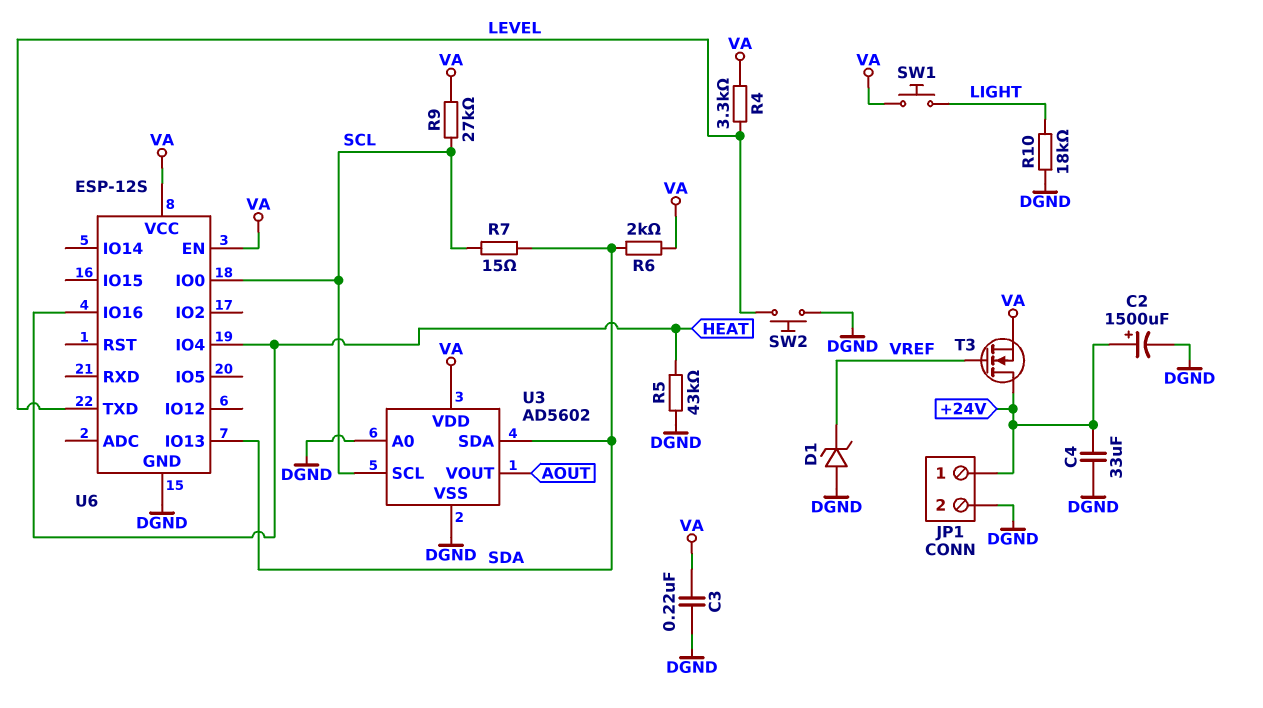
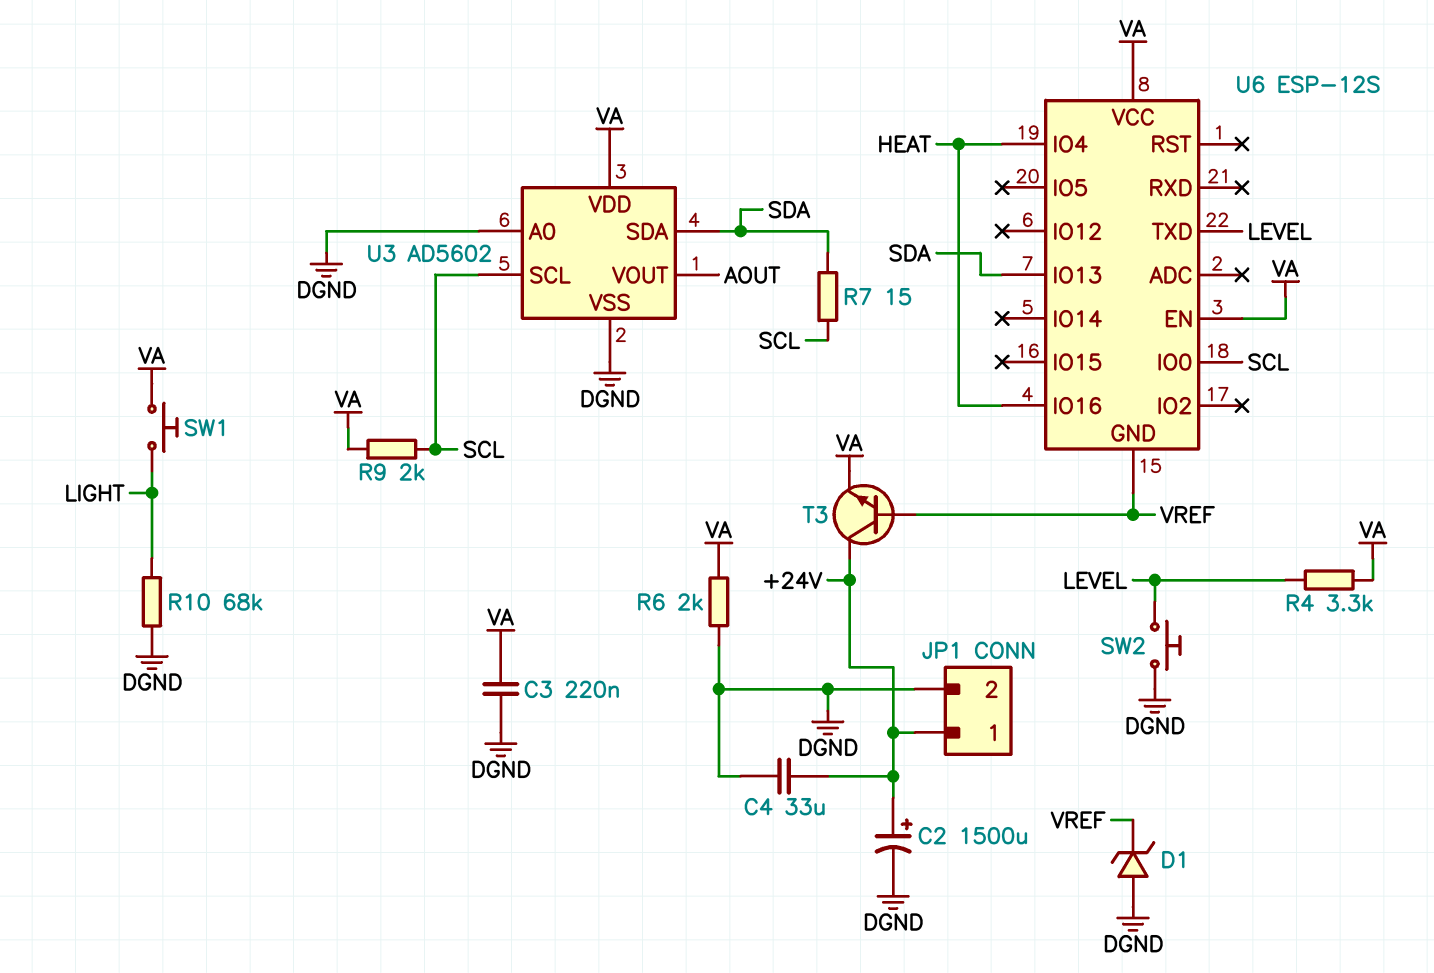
R5: 43k (DGND, HEAT) -> none
R6: 2k (SDA, VA) -> 2k (DGND, VA)
R9: 27k (SCL, VA) -> 2k (SCL, VA)
R10: 18k (DGND, LIGHT) -> 68k (DGND, LIGHT)
T3: NMOS (G VREF, D +24V, S VA) -> NPN (B VREF, C +24V, E VA)
U6 pin GND: DGND -> VREF

